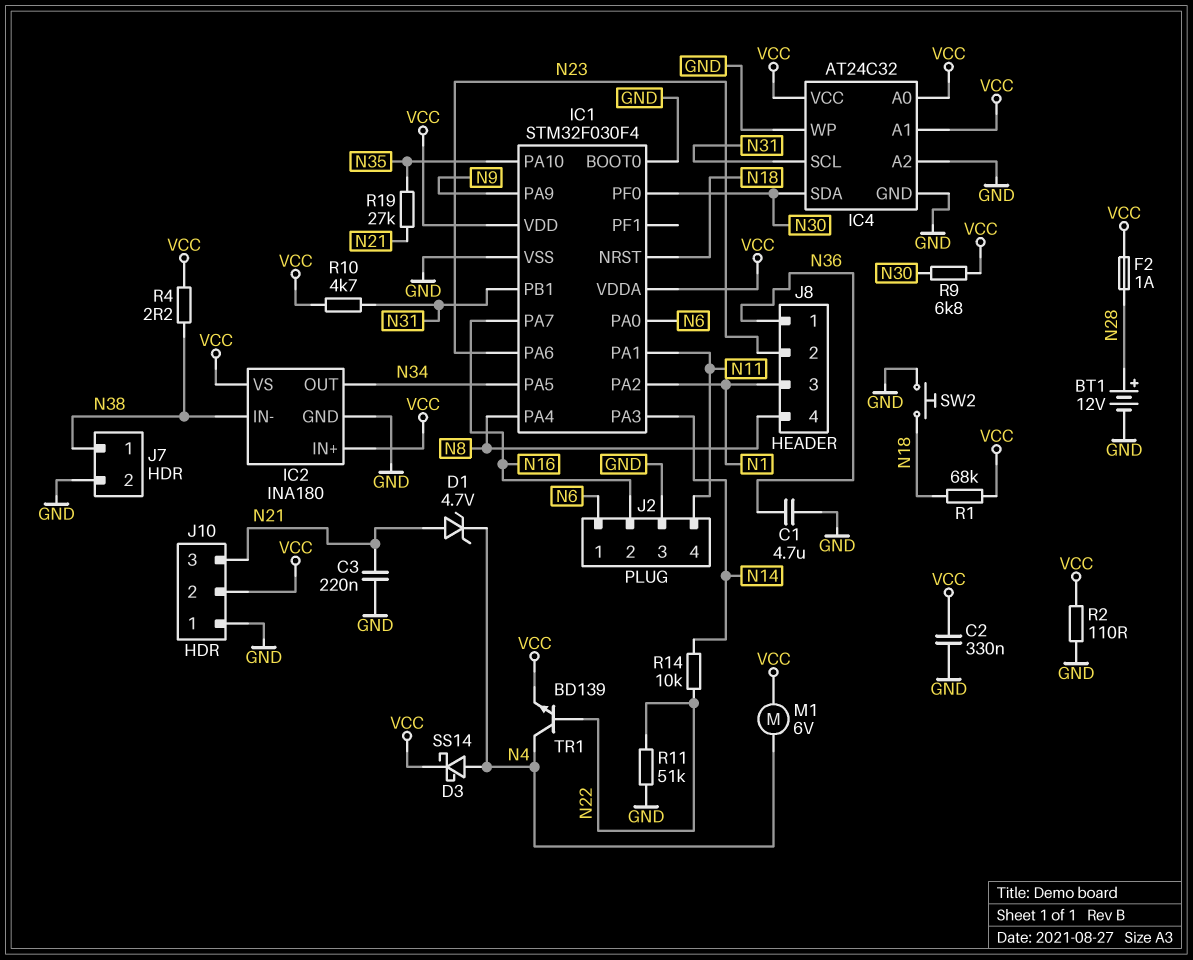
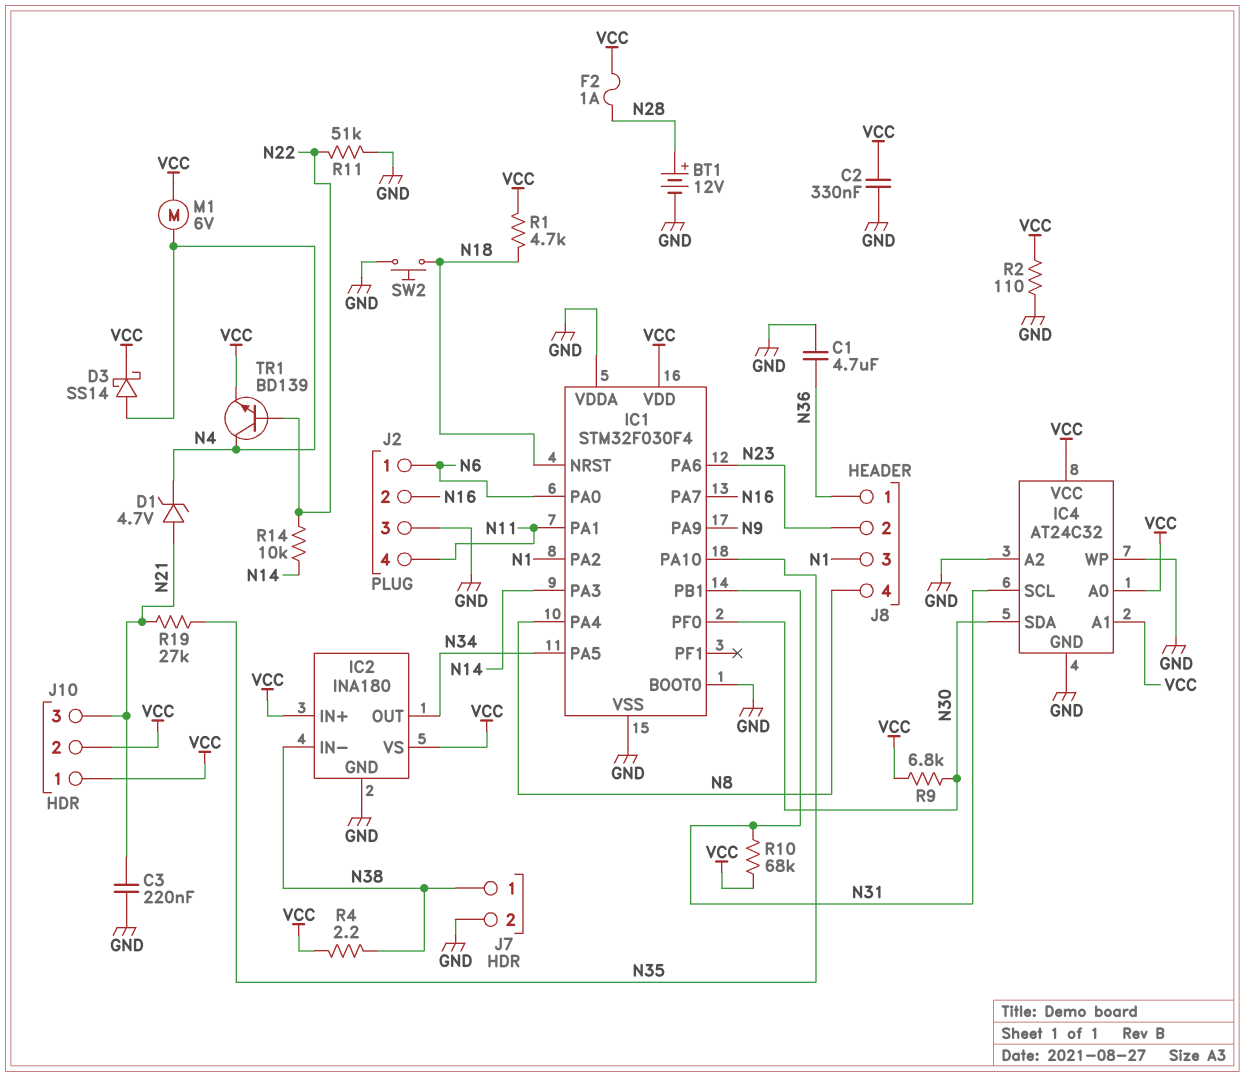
IC1 pin VDDA: VCC -> GND
J10 pin 1: GND -> VCC
R1: 68k (N18, VCC) -> 4.7k (N18, VCC)
R10: 4.7k (N31, VCC) -> 68k (N31, VCC)

